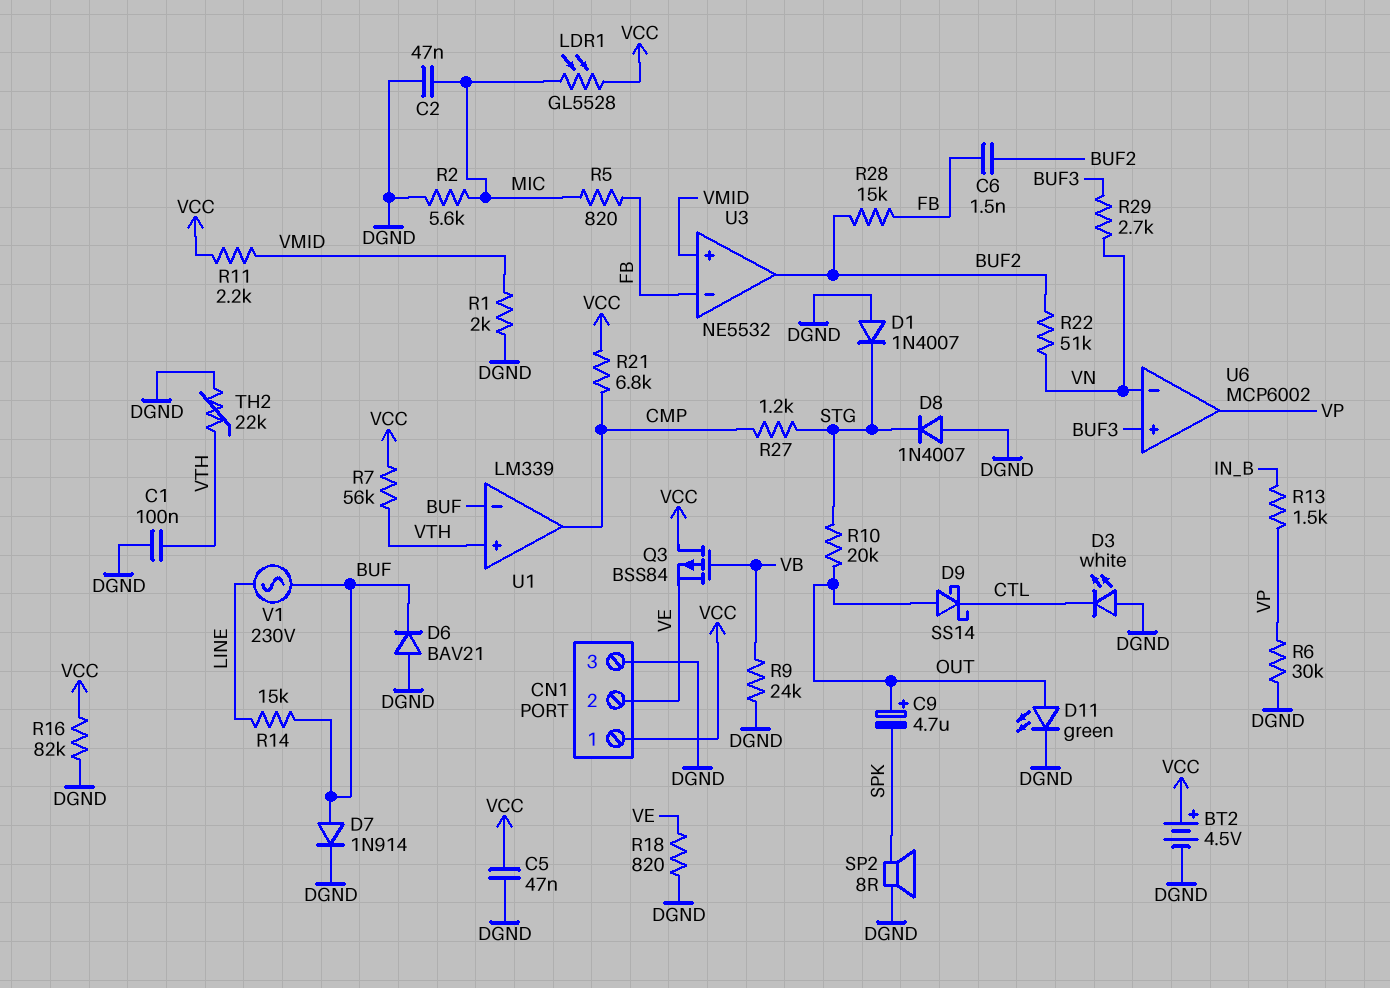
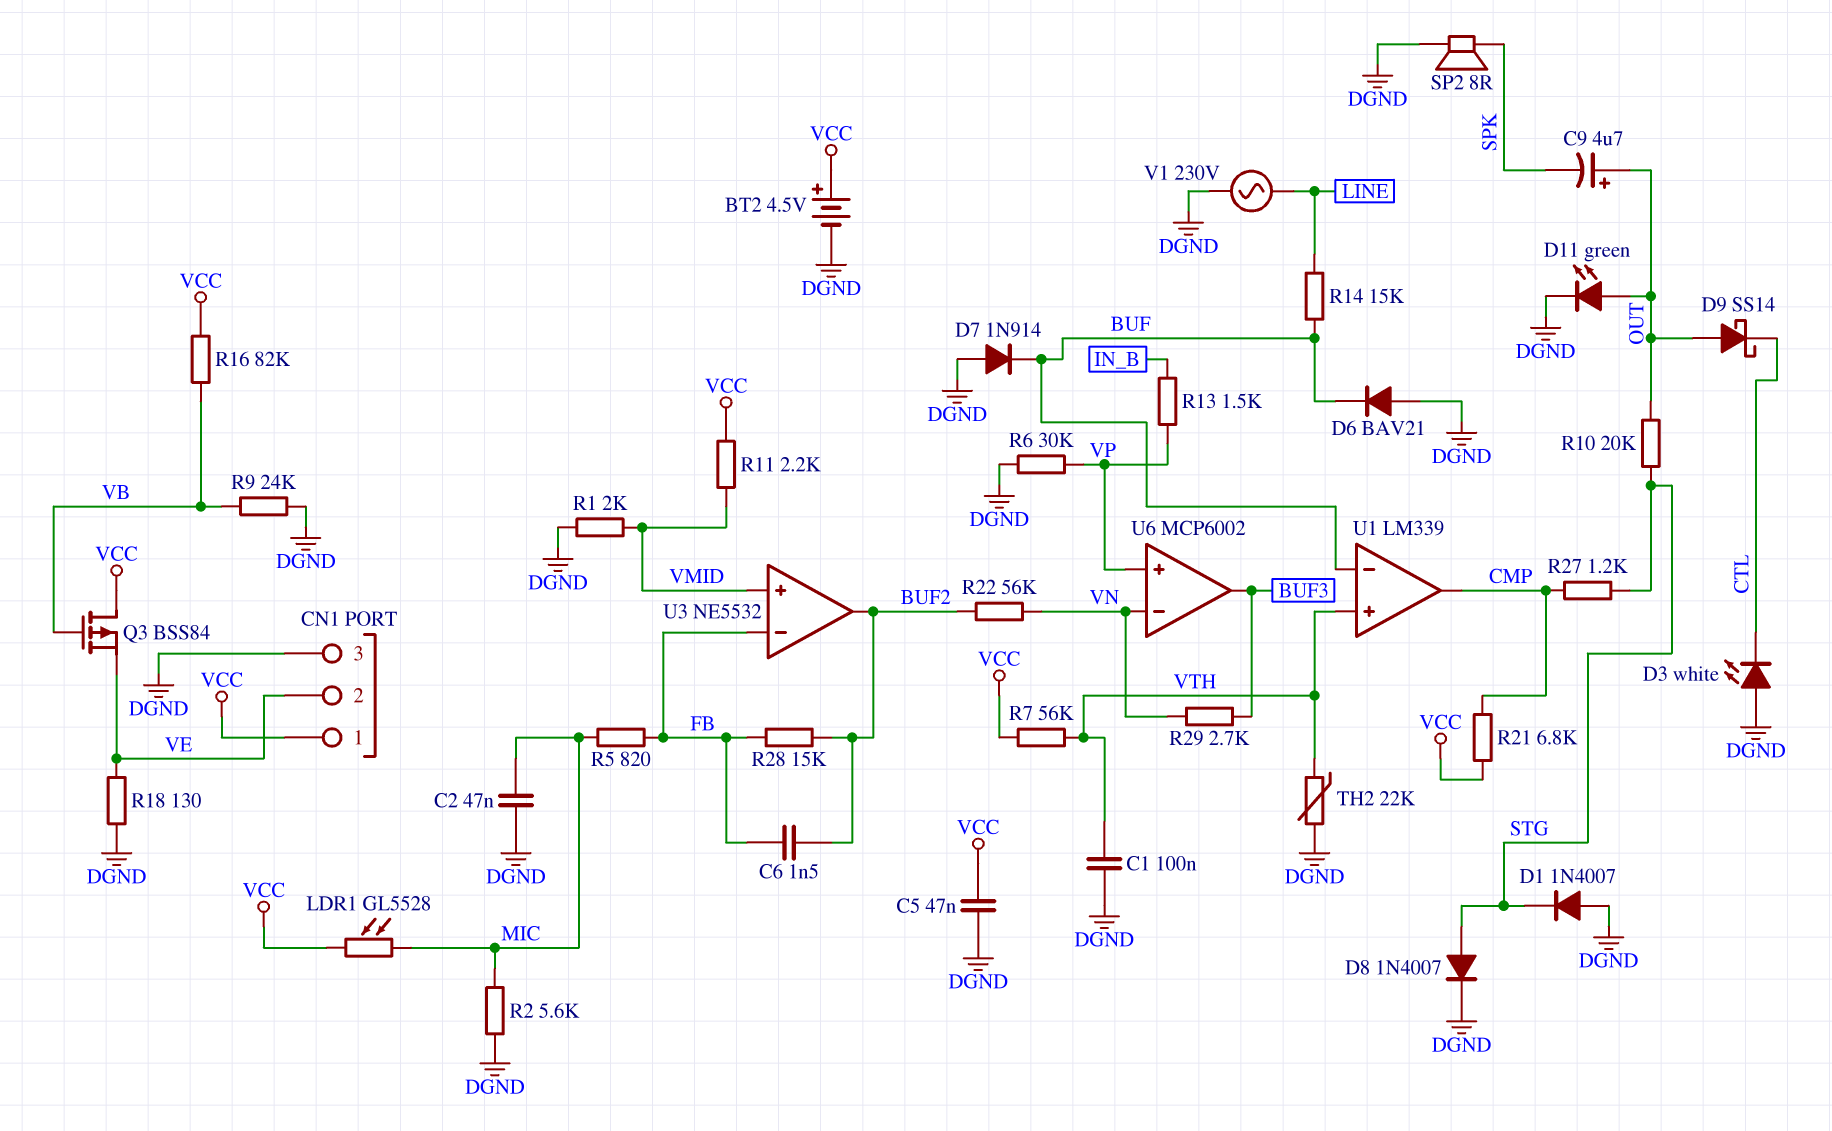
D7: diode 1N914 (A BUF, K DGND) -> diode 1N914 (A DGND, K BUF)
D8: diode 1N4007 (A DGND, K STG) -> diode 1N4007 (A STG, K DGND)
R16: 82k (DGND, VCC) -> 82k (VB, VCC)
R18: 820 (DGND, VE) -> 130 (DGND, VE)
R22: 51k (BUF2, VN) -> 56k (BUF2, VN)
U6 pin in+: BUF3 -> VP
U6 pin out: VP -> BUF3
V1: AC 230V (BUF, LINE) -> AC 230V (DGND, LINE)

